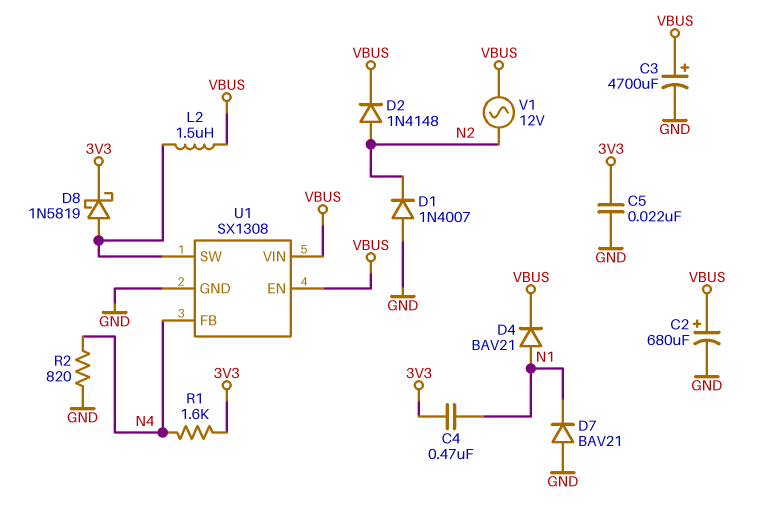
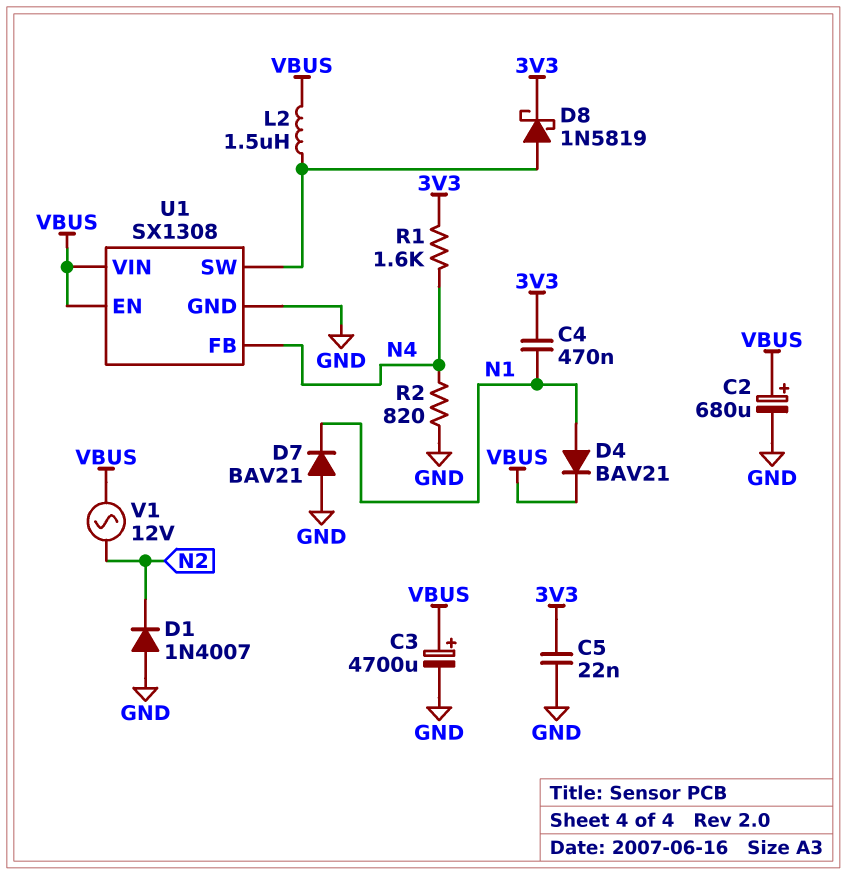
D2: diode 1N4148 (A N2, K VBUS) -> none

